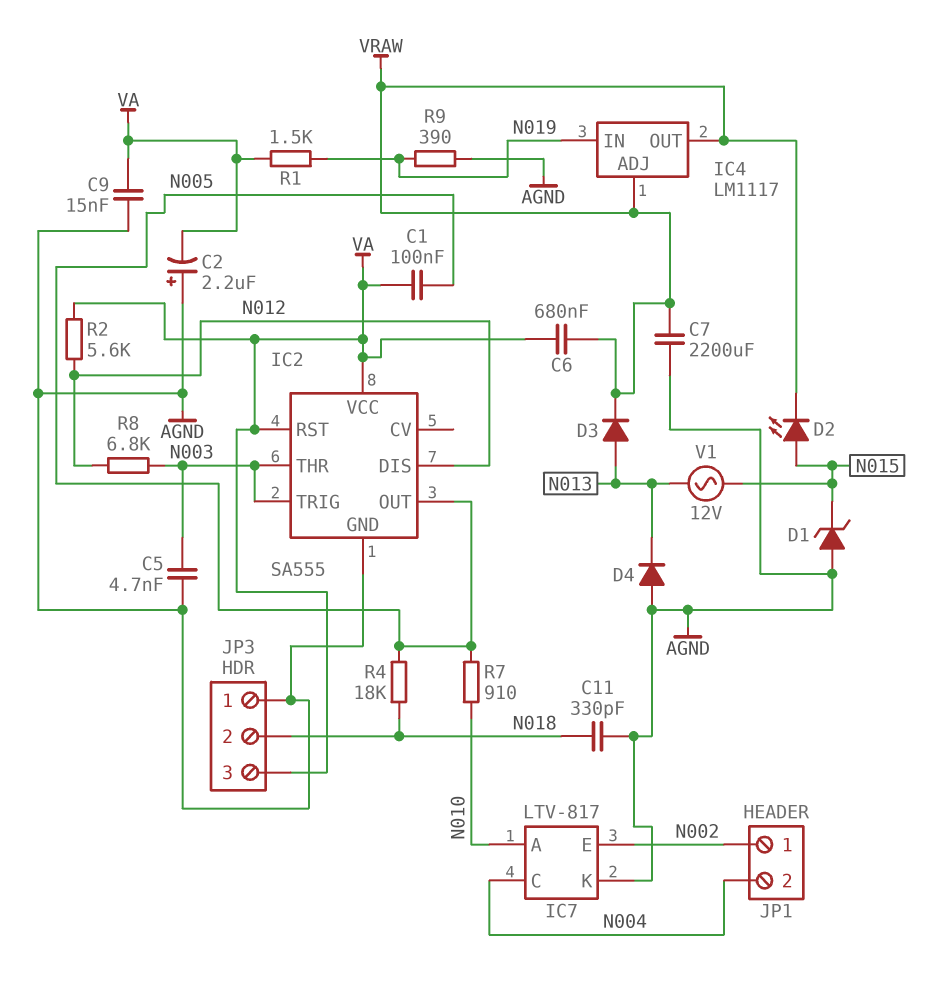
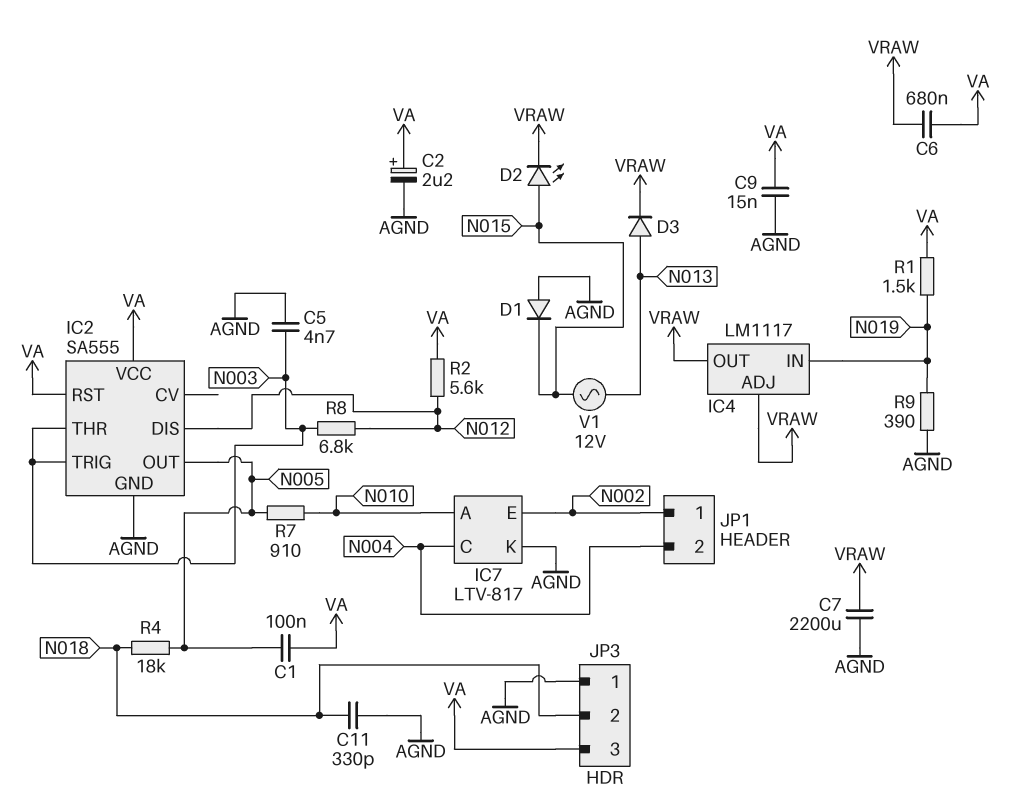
C2: 2.2uF (plus AGND, minus VA) -> 2.2uF (plus VA, minus AGND)
D1: zener (A AGND, K N015) -> diode (A AGND, K N015)
D4: diode (A AGND, K N013) -> none

